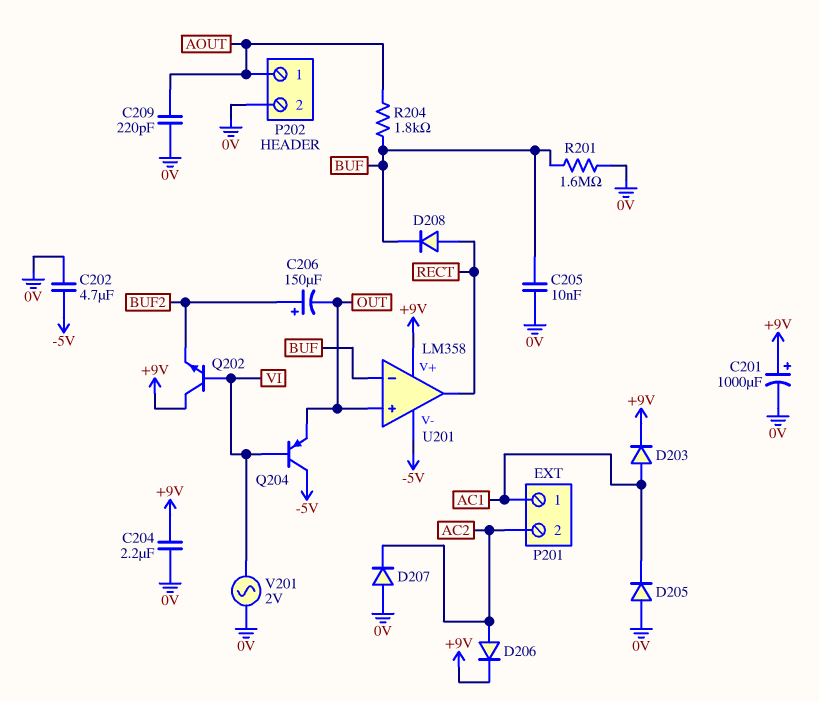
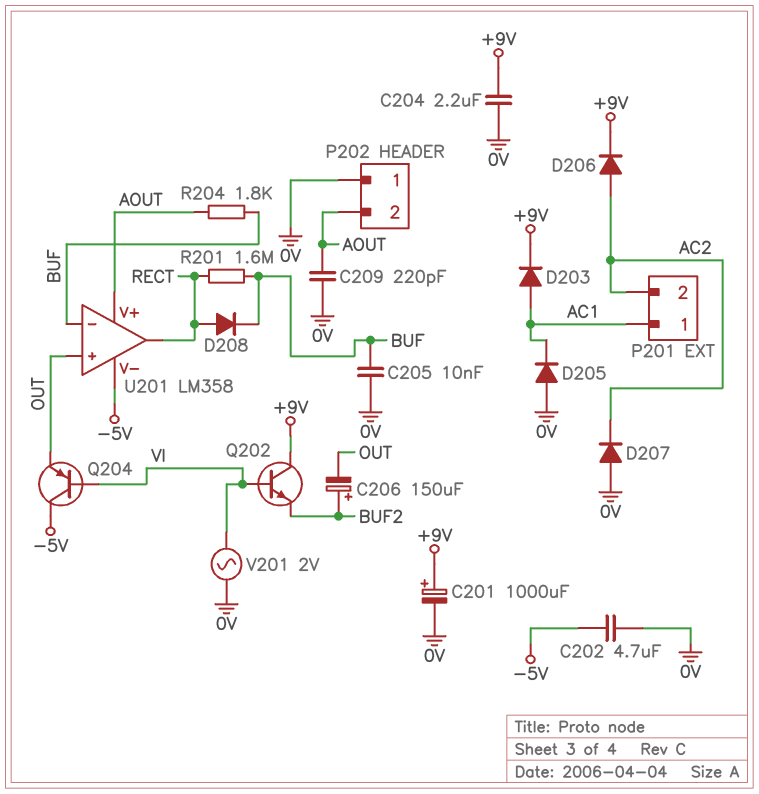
P202 pin 1: AOUT -> 0V
P202 pin 2: 0V -> AOUT
R201: 1.6M (0V, BUF) -> 1.6M (BUF, RECT)
U201 pin V+: +9V -> AOUT

